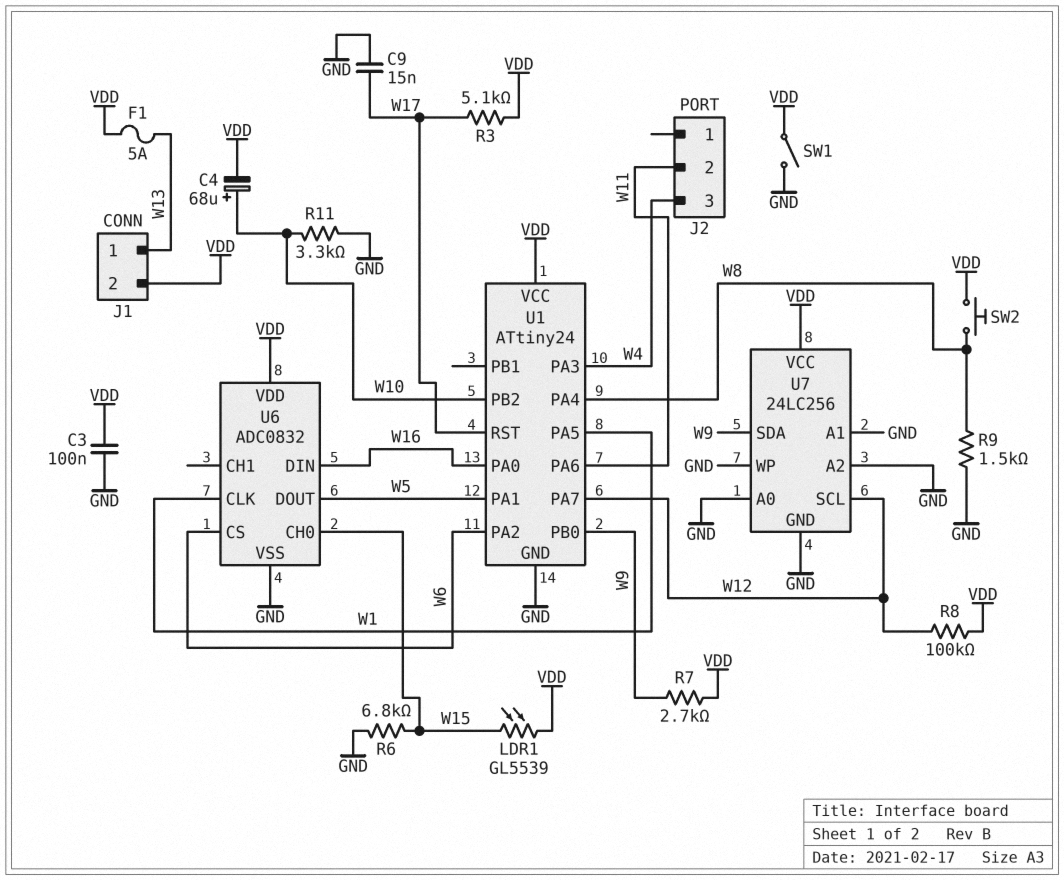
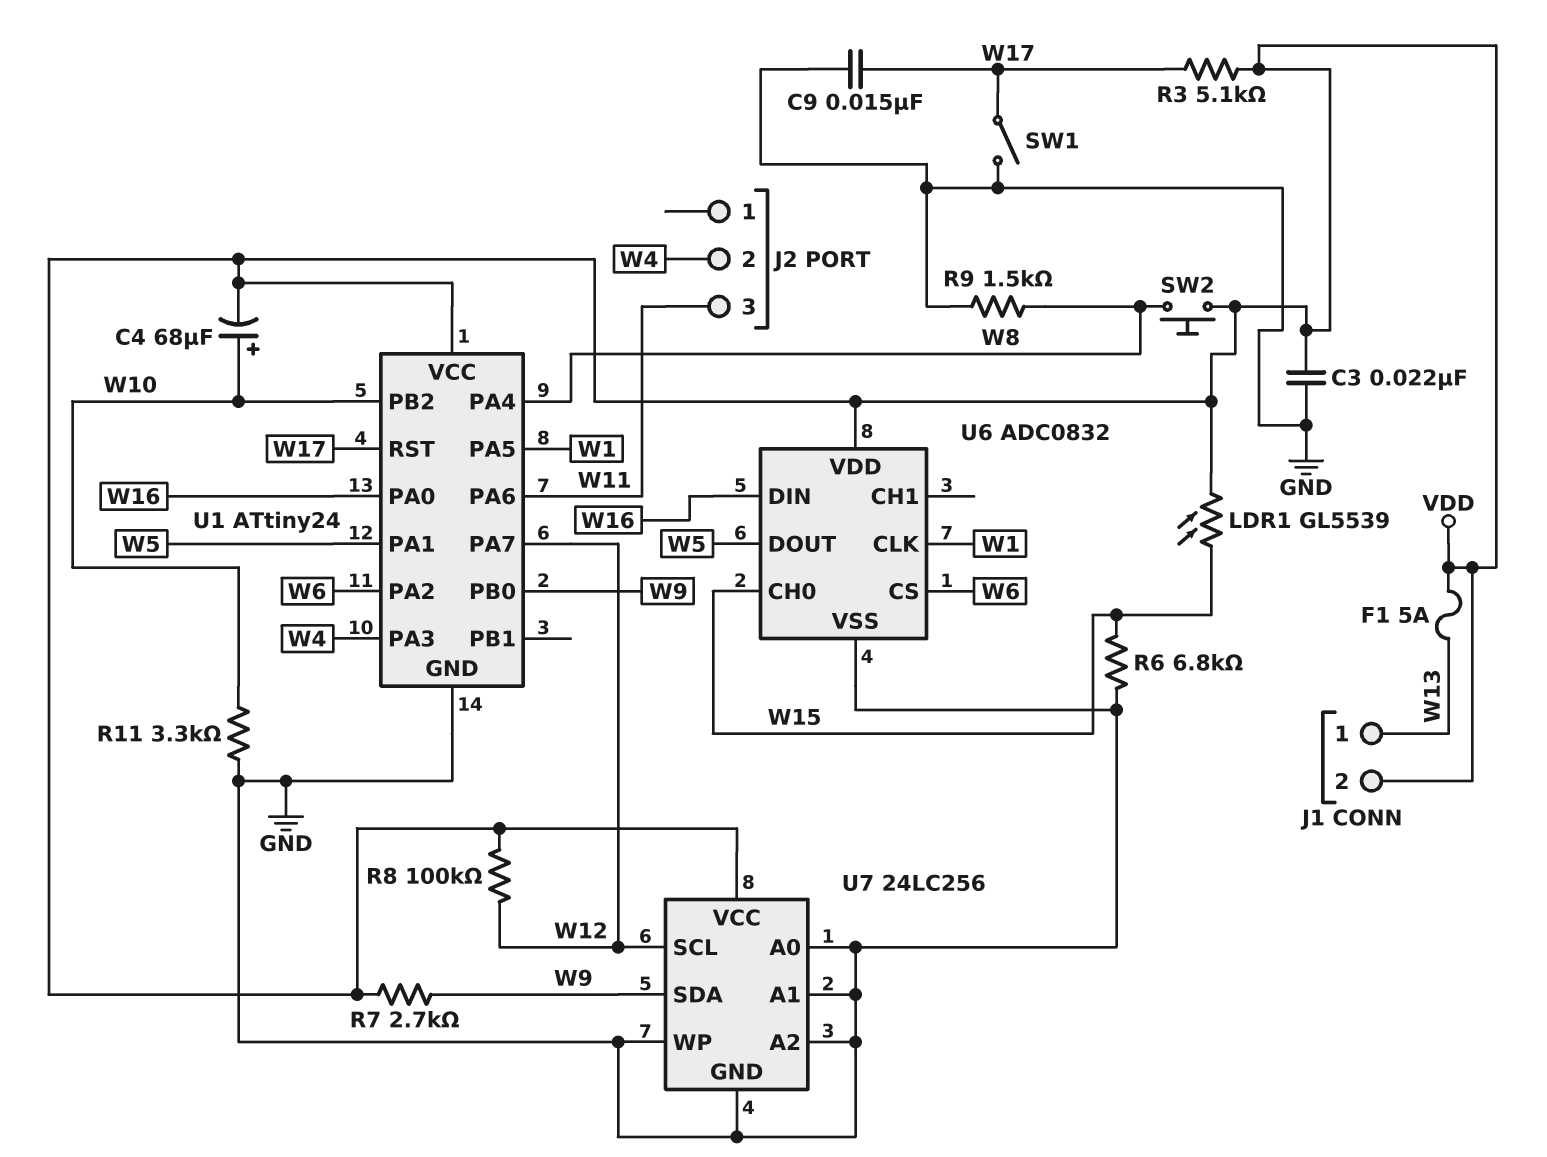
C3: 100nF (GND, VDD) -> 22nF (GND, VDD)
J2 pin 2: W11 -> W4
J2 pin 3: W4 -> W11
SW1: switch (GND, VDD) -> switch (GND, W17)

